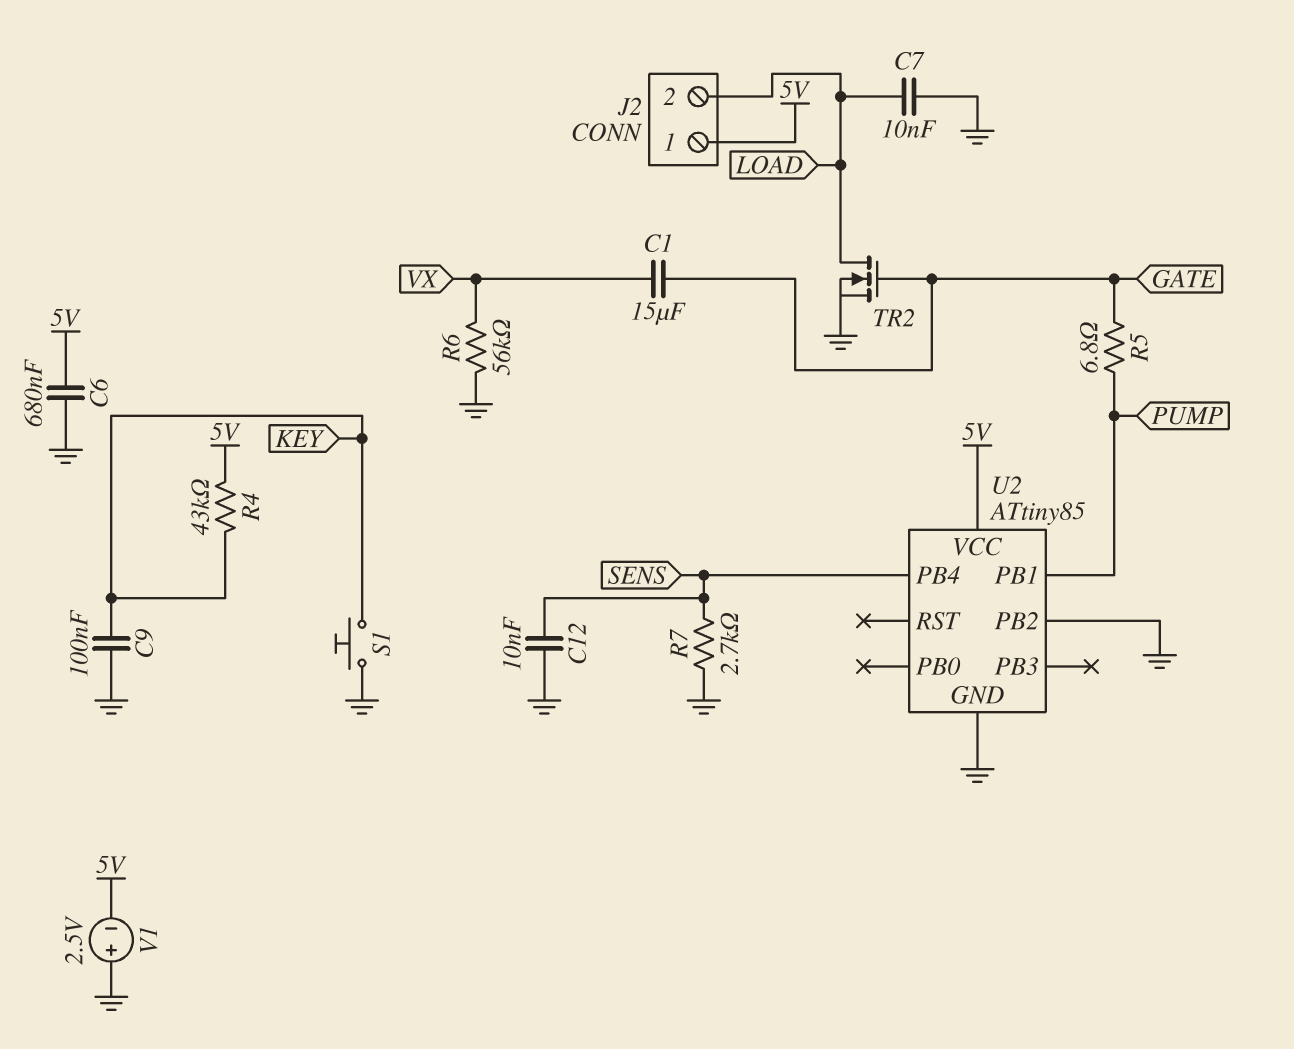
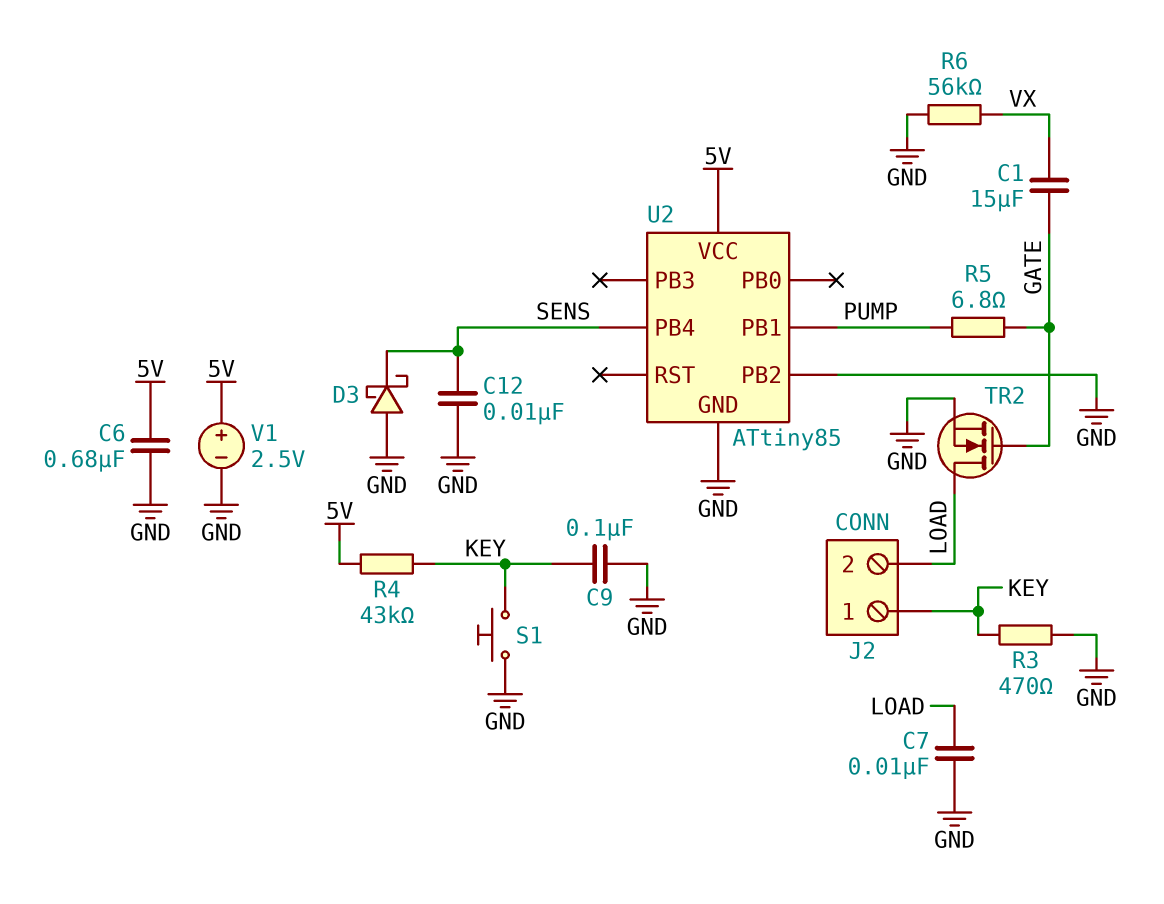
D3: none -> schottky (A GND, K SENS)
J2 pin 1: 5V -> KEY
R3: none -> 470 (GND, KEY)
R7: 2.7k (GND, SENS) -> none
V1: 2.5V (plus GND, minus 5V) -> 2.5V (plus 5V, minus GND)

